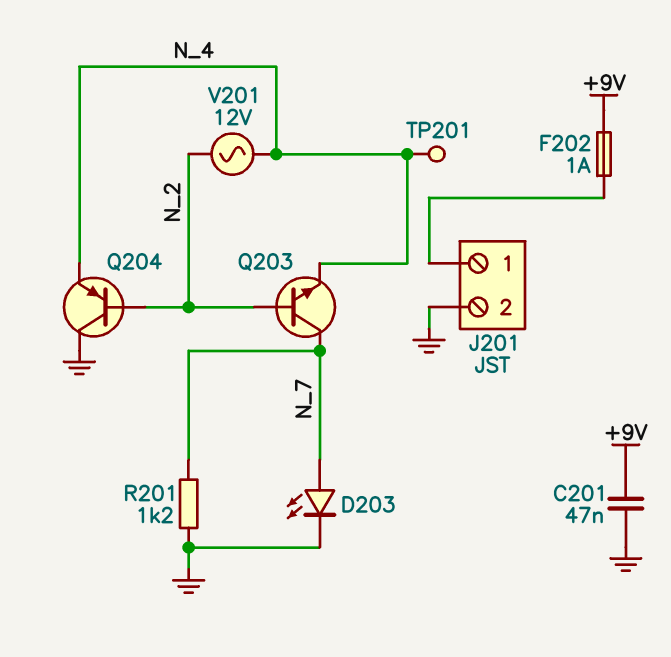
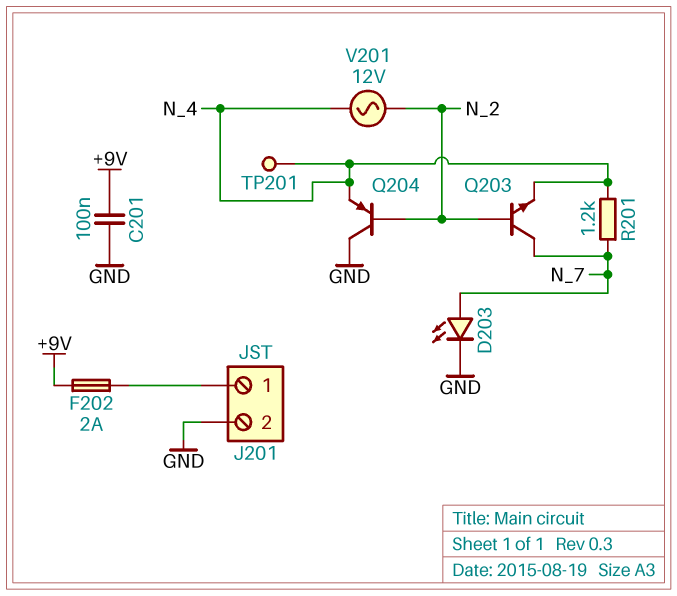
C201: 47nF (+9V, GND) -> 100nF (+9V, GND)
F202: 1A (+9V, J201/1) -> 2A (+9V, J201/1)
R201: 1.2k (GND, N_7) -> 1.2k (N_4, N_7)

